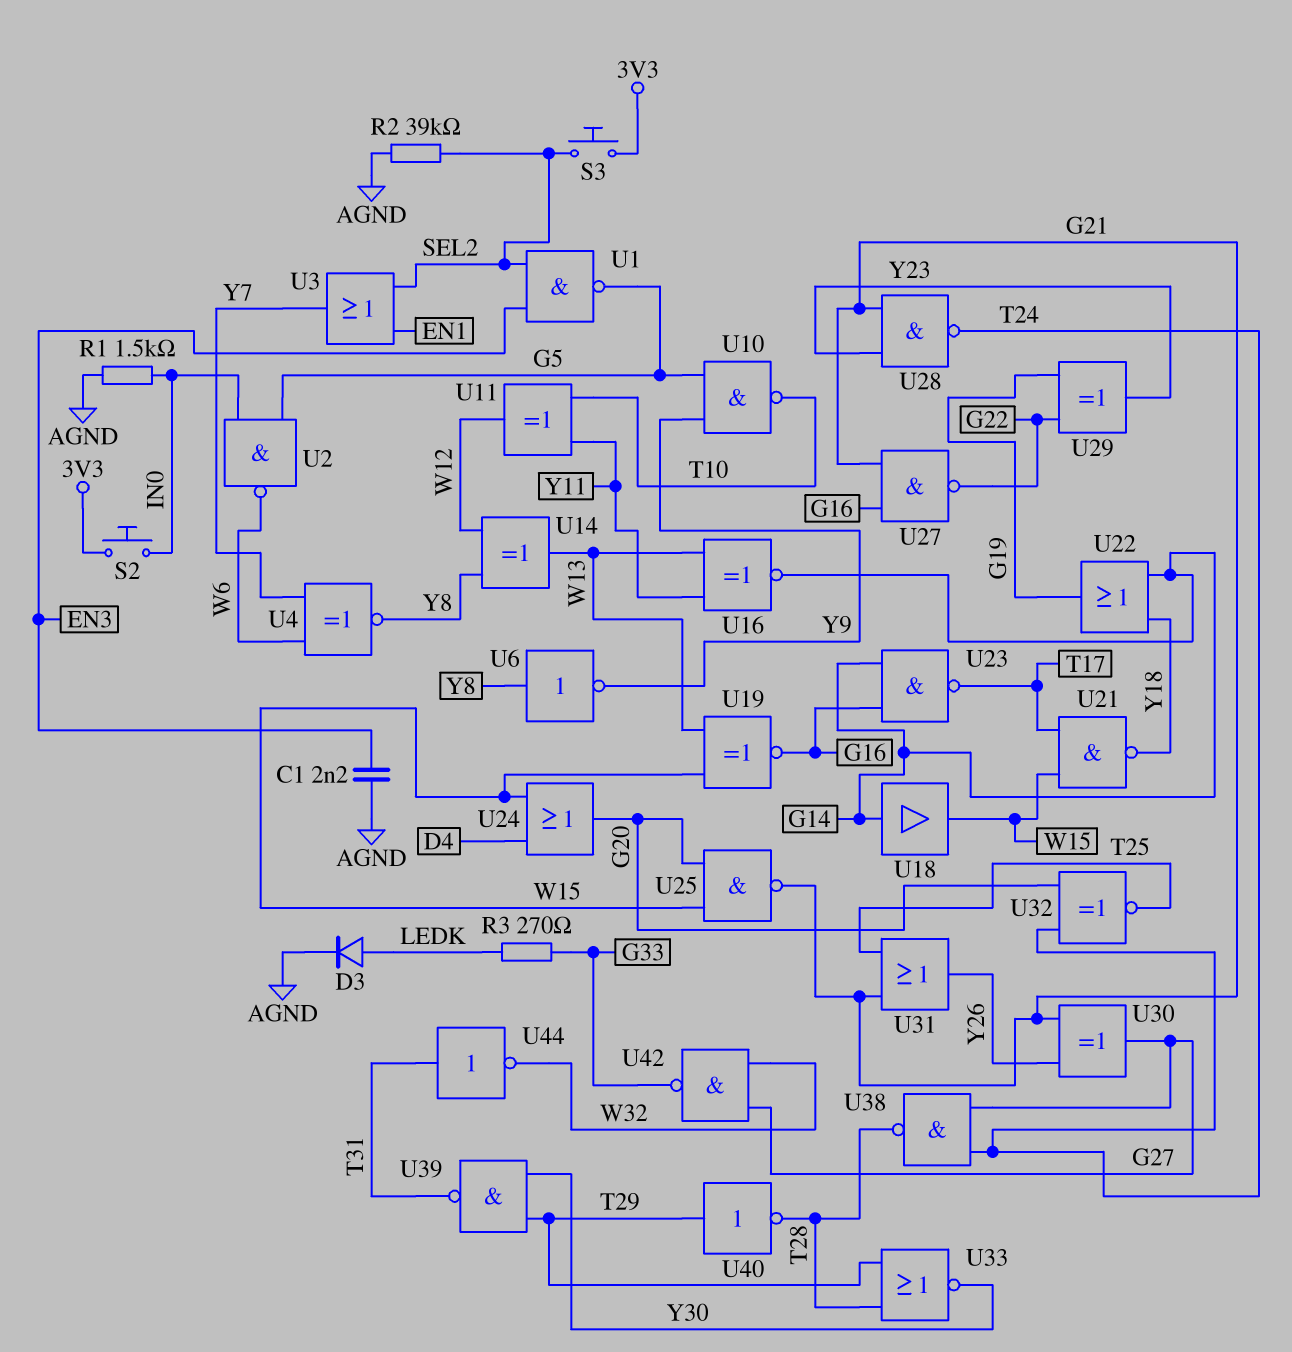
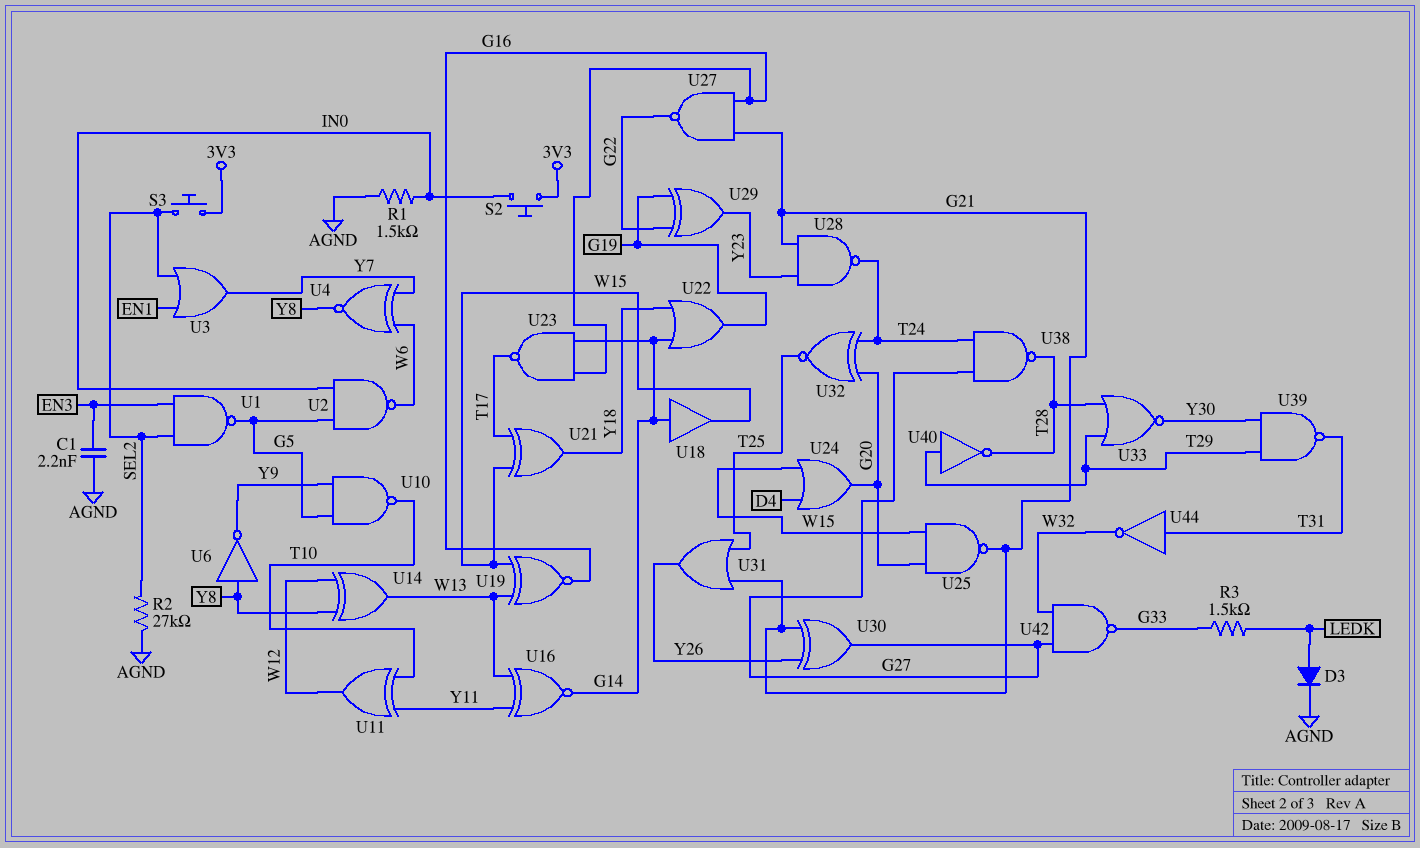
R2: 39k (AGND, SEL2) -> 27k (AGND, SEL2)
R3: 270 (G33, LEDK) -> 1.5k (G33, LEDK)
U21: NAND (in T17, in W15, out Y18) -> XOR (in T17, in W15, out Y18)

